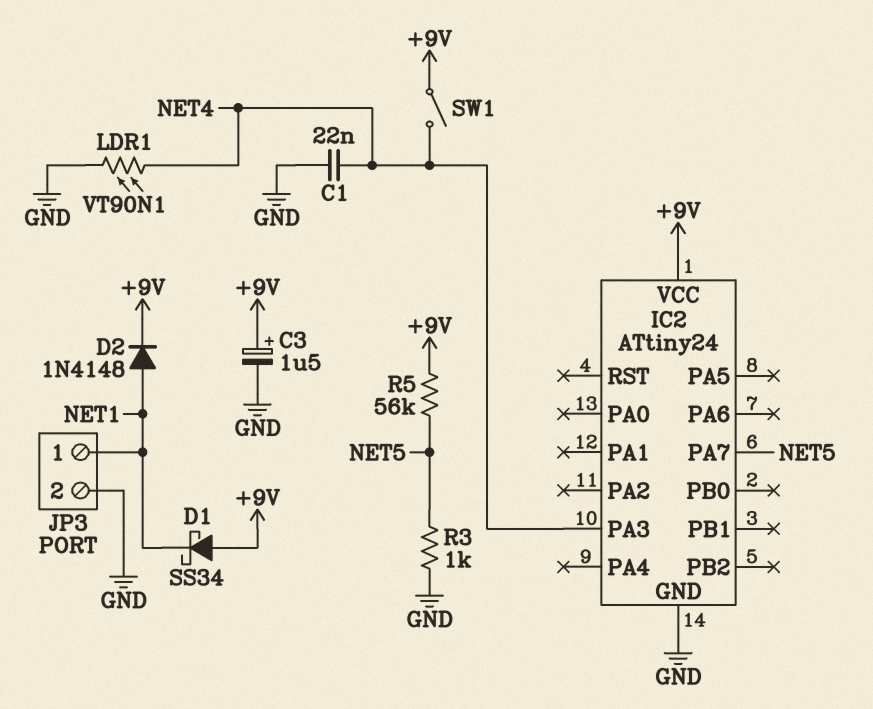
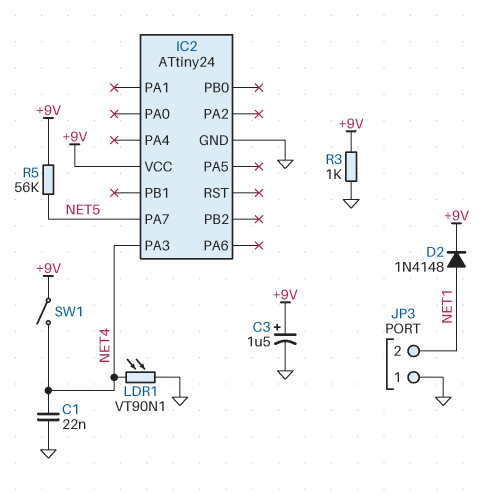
D1: schottky SS34 (A +9V, K NET1) -> none
JP3 pin 1: NET1 -> GND
JP3 pin 2: GND -> NET1
R3: 1k (GND, NET5) -> 1k (+9V, GND)

